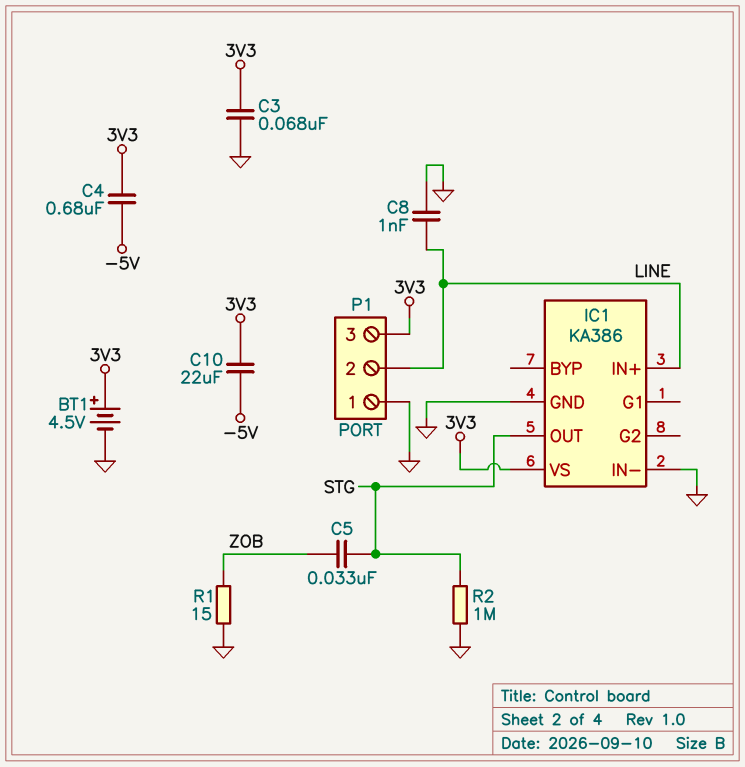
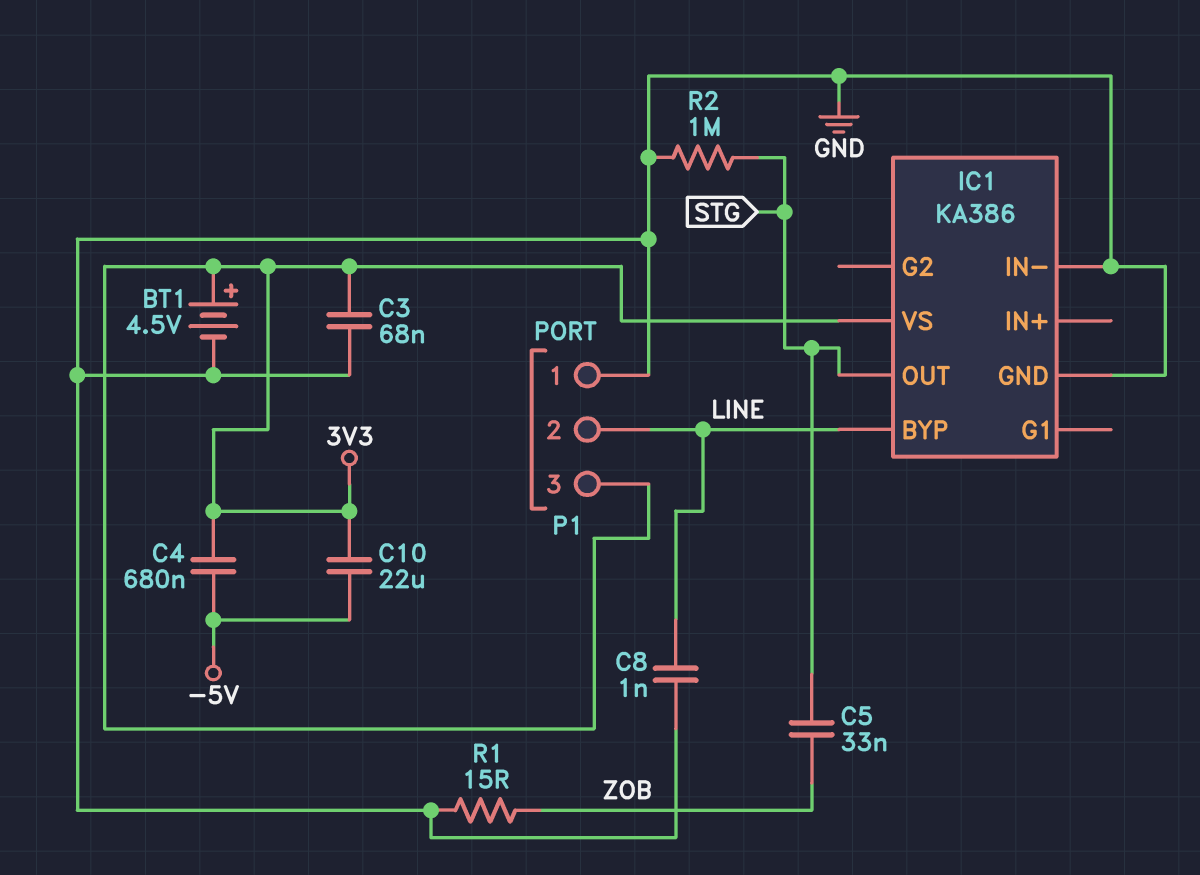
IC1 pin BYP: none -> LINE
IC1 pin IN+: LINE -> none

